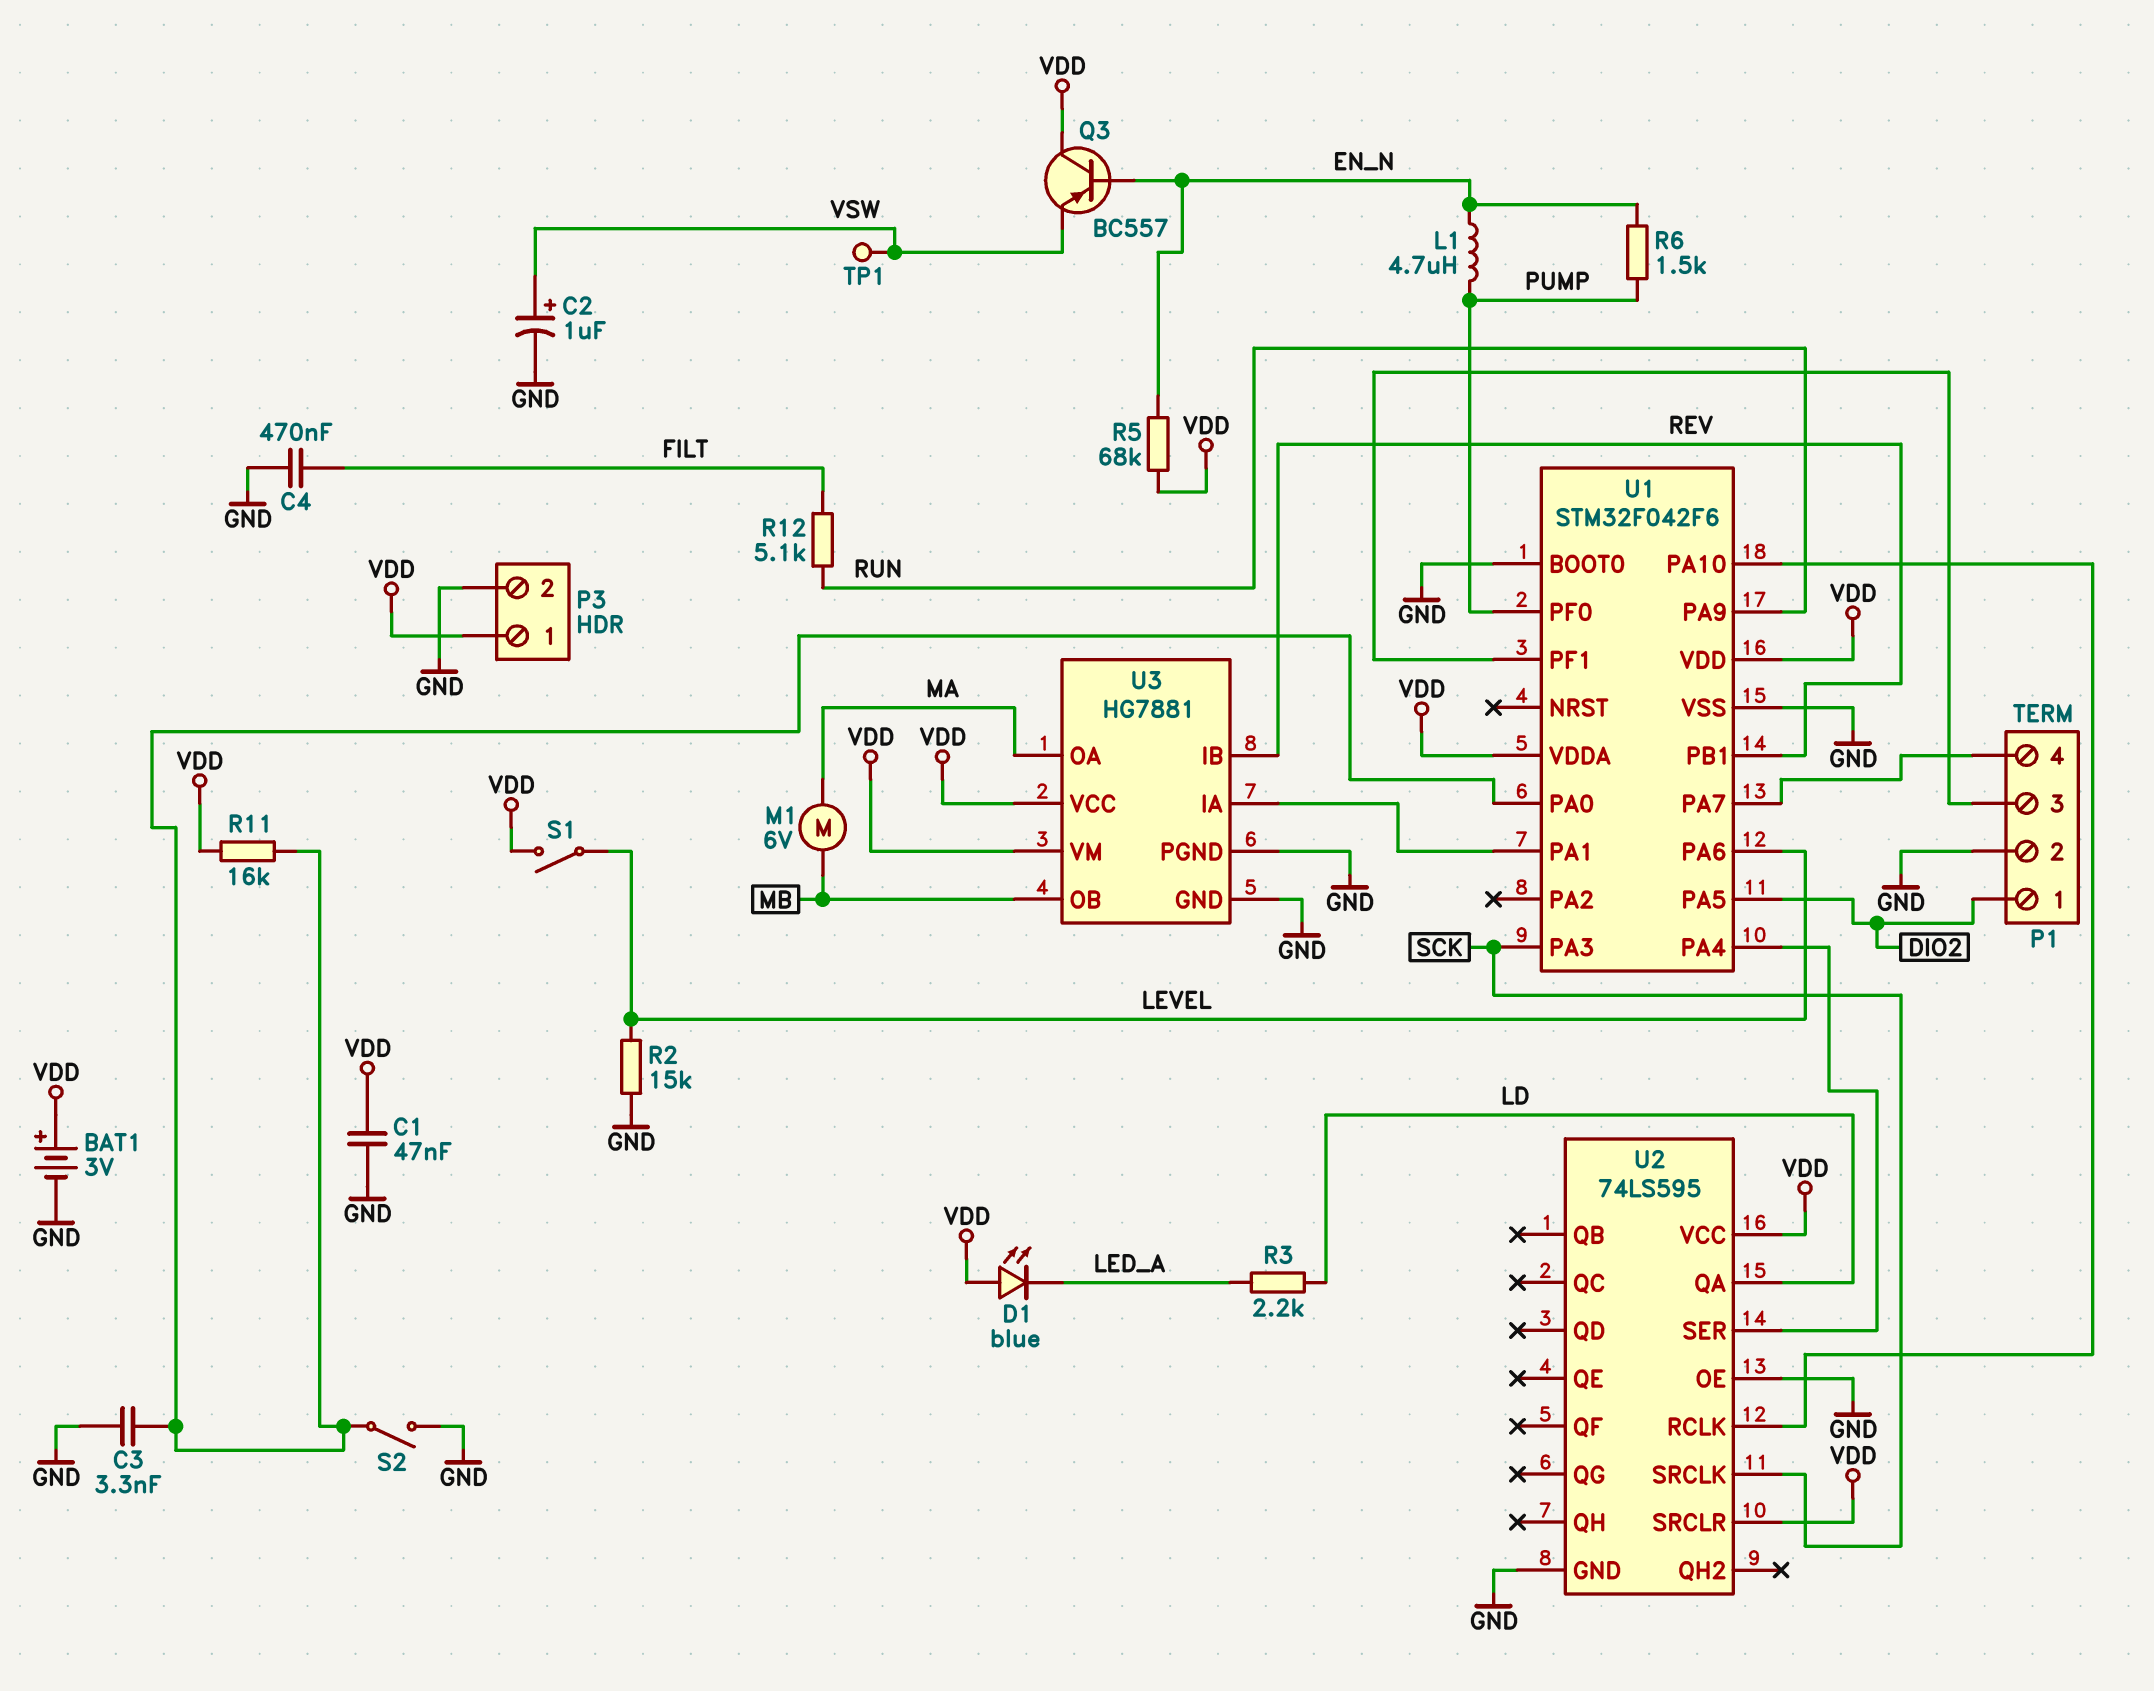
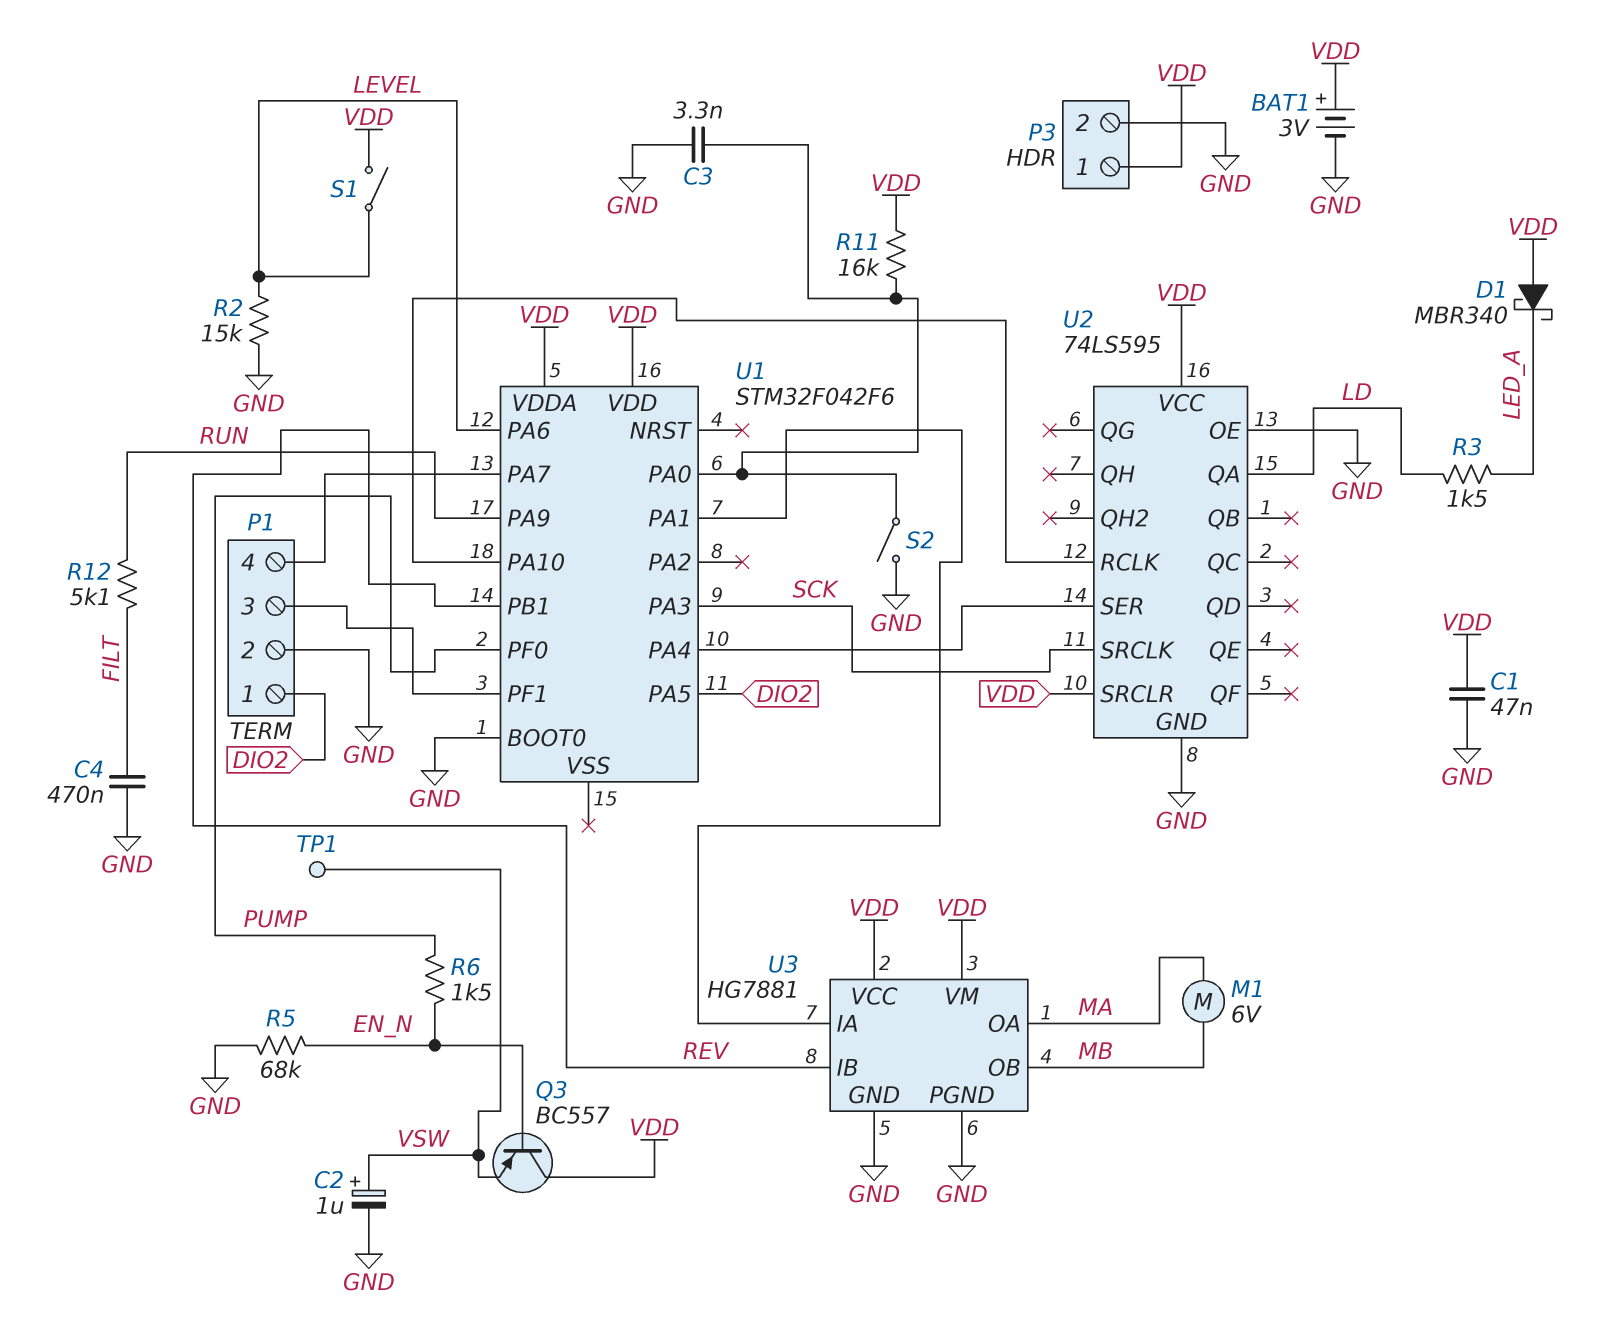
D1: LED blue (A VDD, K LED_A) -> schottky MBR340 (A VDD, K LED_A)
L1: 4.7uH (EN_N, PUMP) -> none
R3: 2.2k (LD, LED_A) -> 1.5k (LD, LED_A)
R5: 68k (EN_N, VDD) -> 68k (EN_N, GND)
U1 pin VSS: GND -> none

